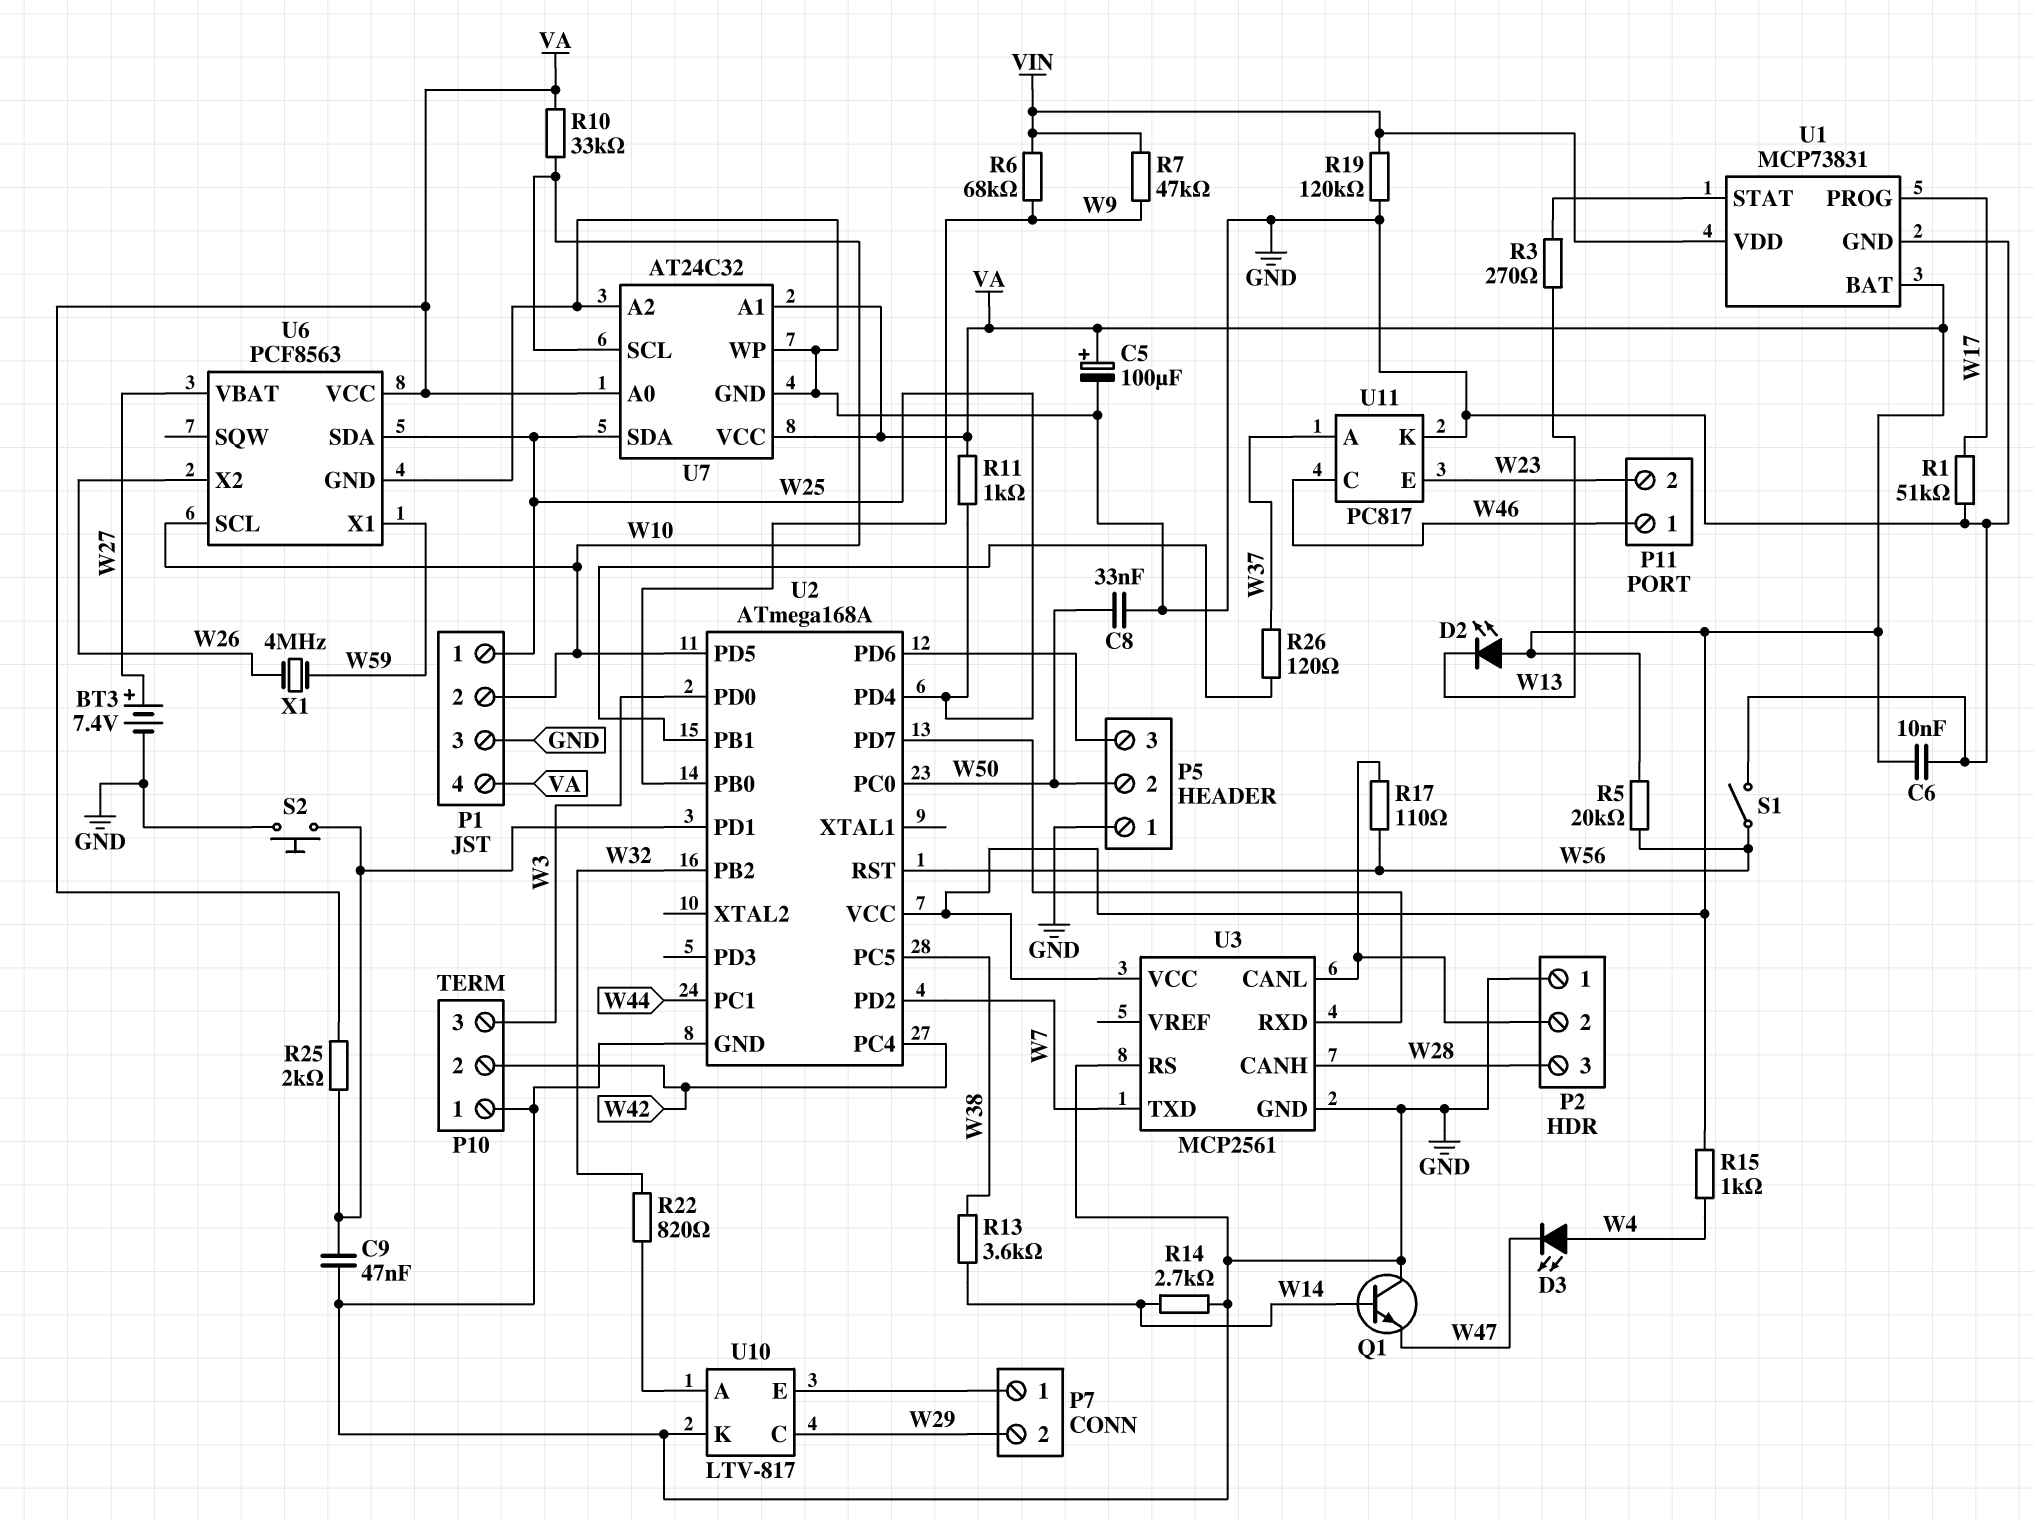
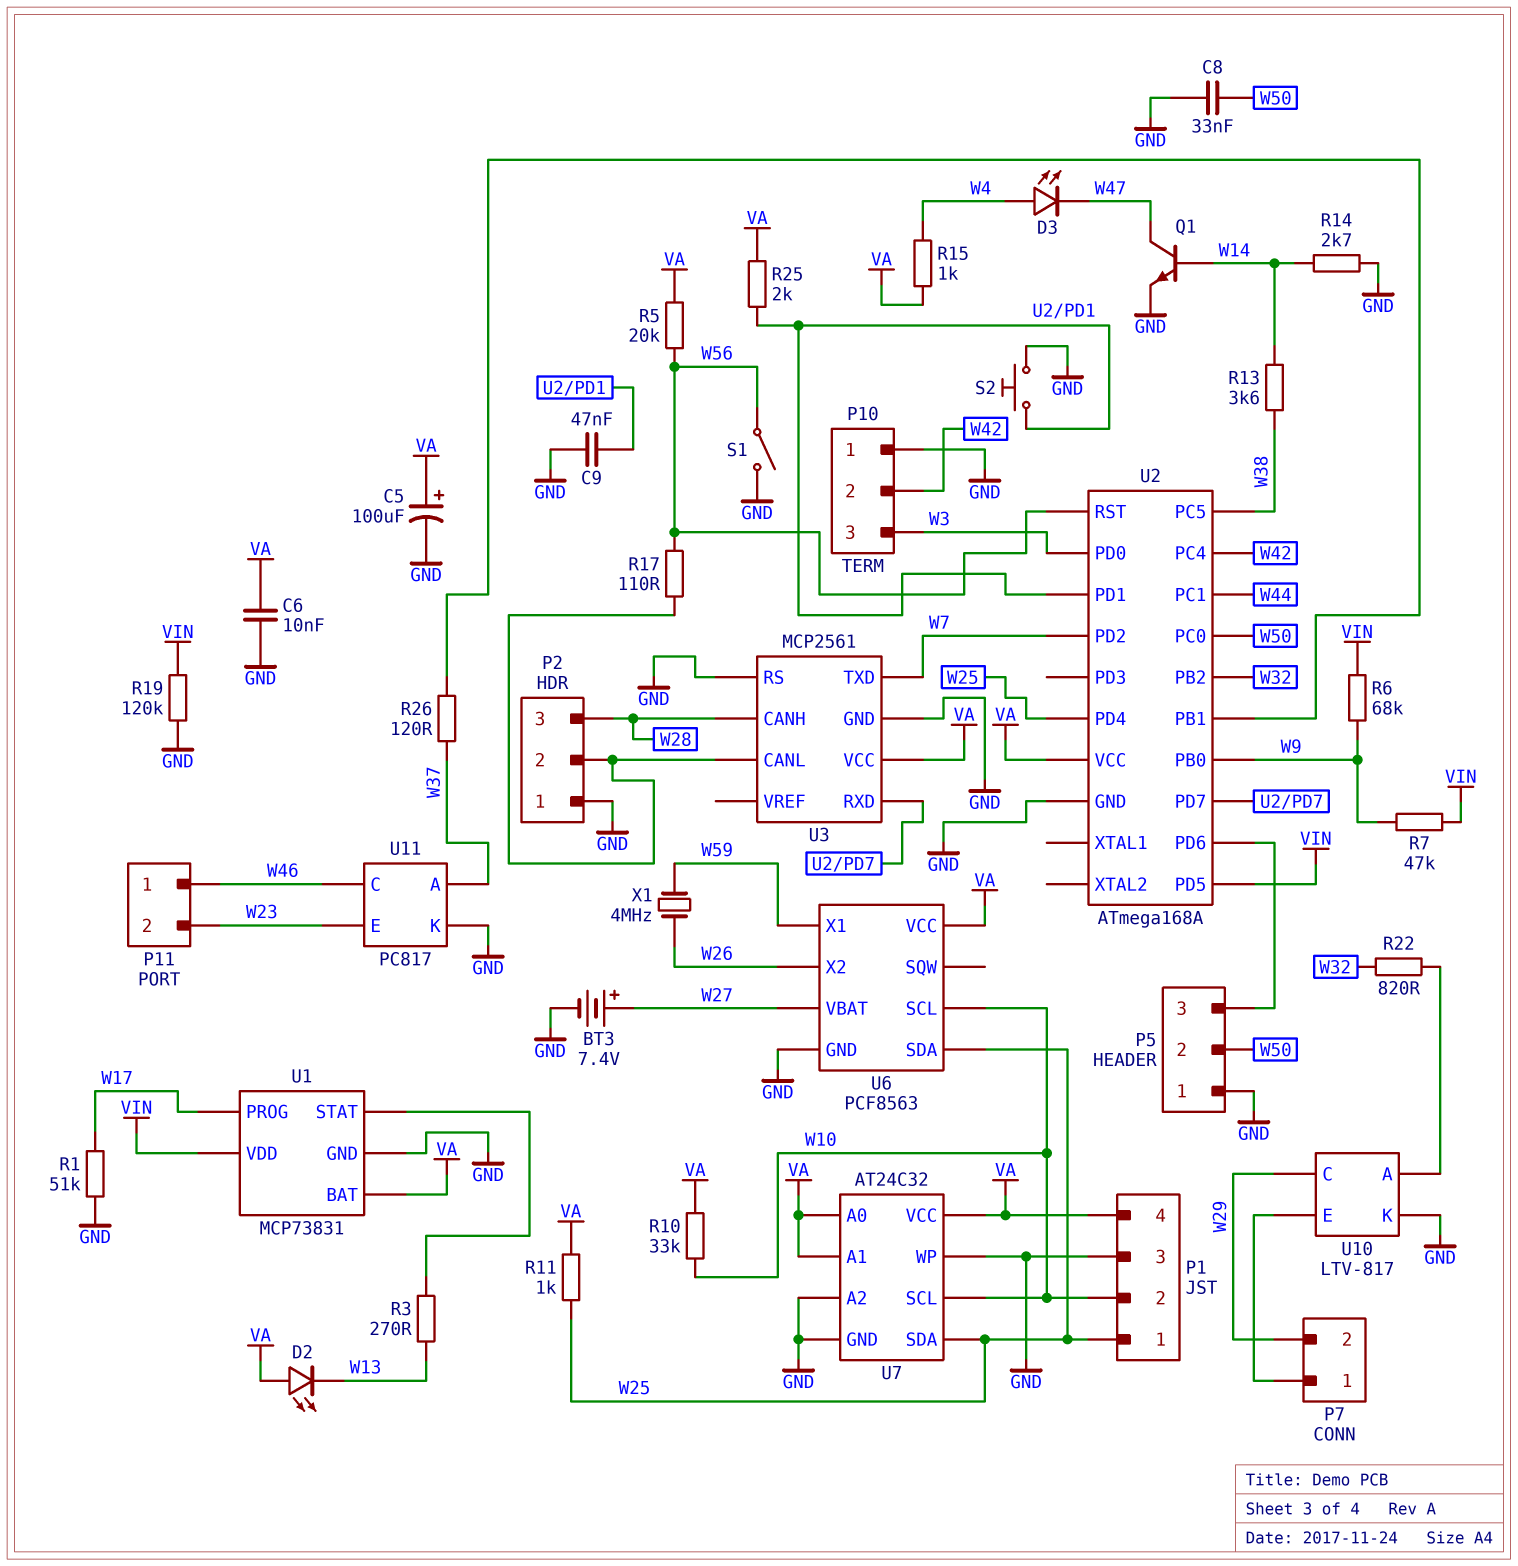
Q1: NPN (B W14, C GND, E W47) -> NPN (B W14, C W47, E GND)
U2 pin PD5: W10 -> VIN

